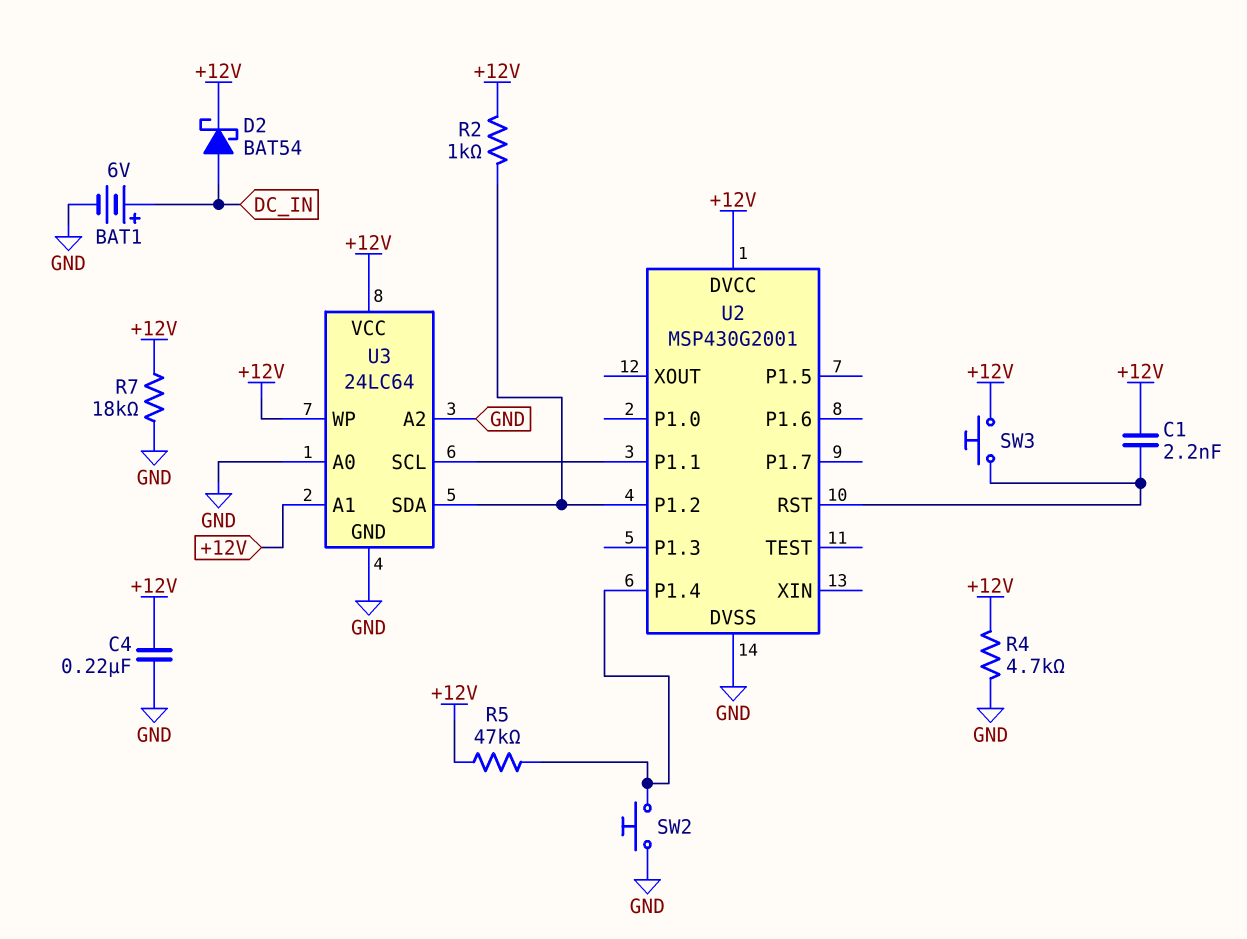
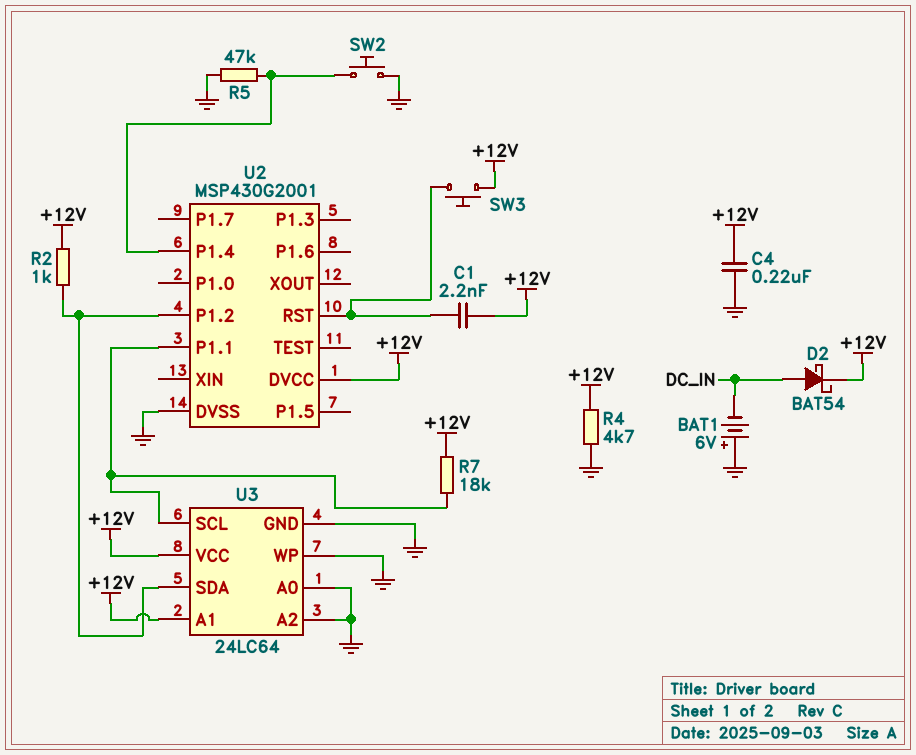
BAT1: 6V (plus DC_IN, minus GND) -> 6V (plus GND, minus DC_IN)
R5: 47k (+12V, U2/P1.4) -> 47k (GND, U2/P1.4)
R7: 18k (+12V, GND) -> 18k (+12V, U2/P1.1)
U3 pin WP: +12V -> GND

